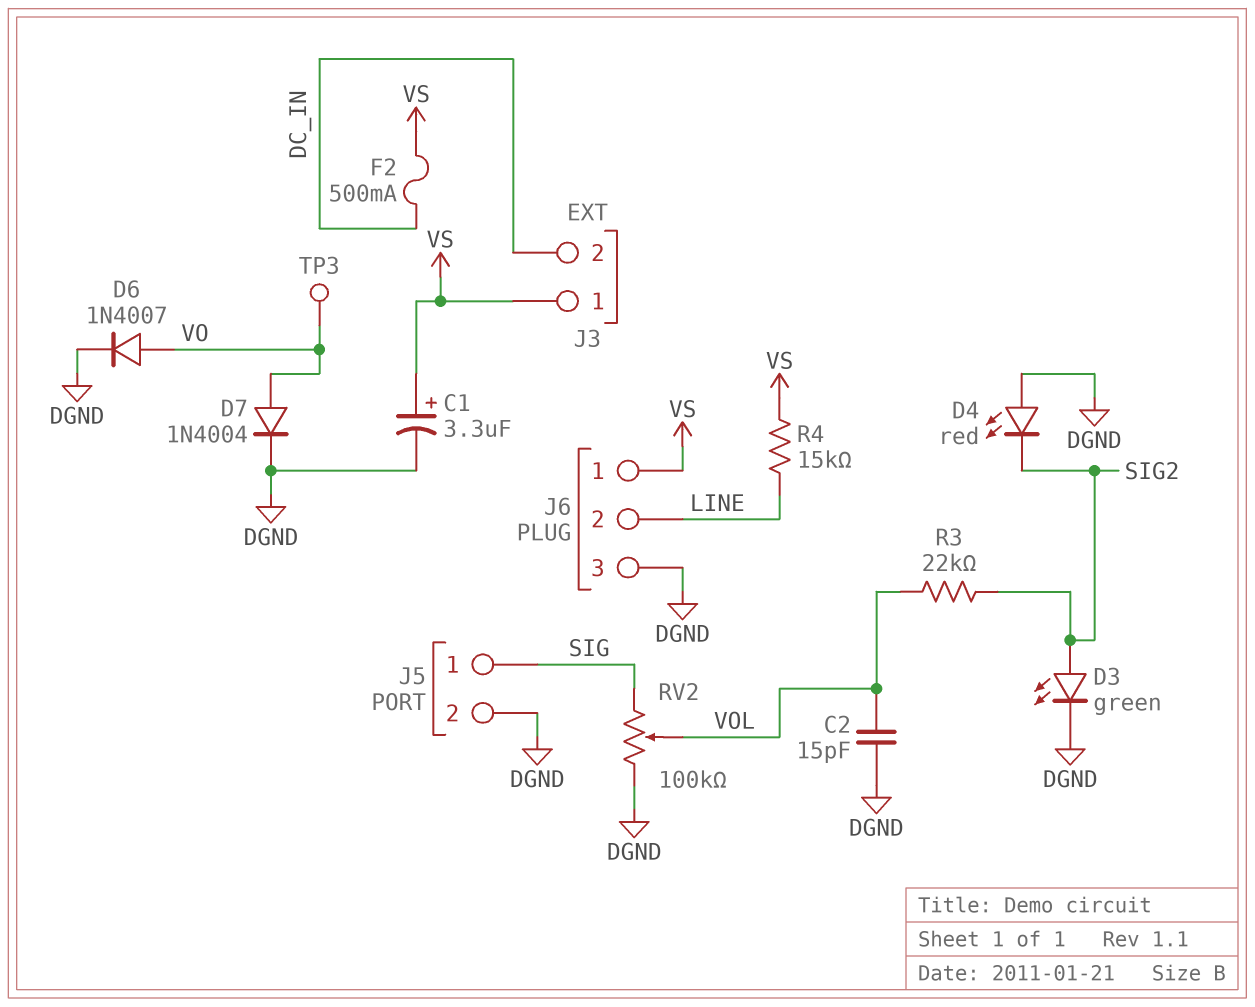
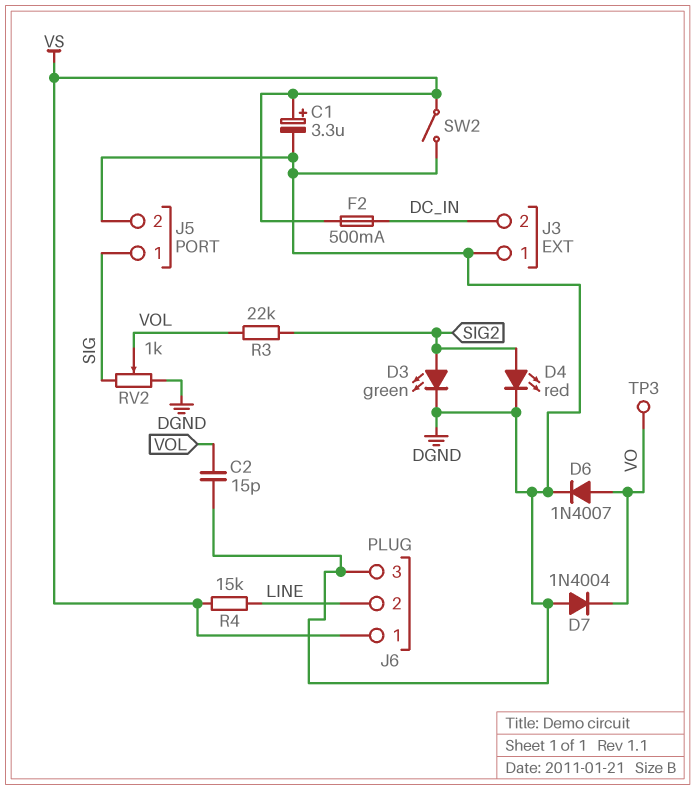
D4: LED red (A DGND, K SIG2) -> LED red (A SIG2, K DGND)
D7: diode 1N4004 (A VO, K DGND) -> diode 1N4004 (A DGND, K VO)
J3 pin 1: VS -> DGND
RV2: 100k (DGND, SIG, wiper VOL) -> 1k (DGND, SIG, wiper VOL)
SW2: none -> switch (DGND, VS)

